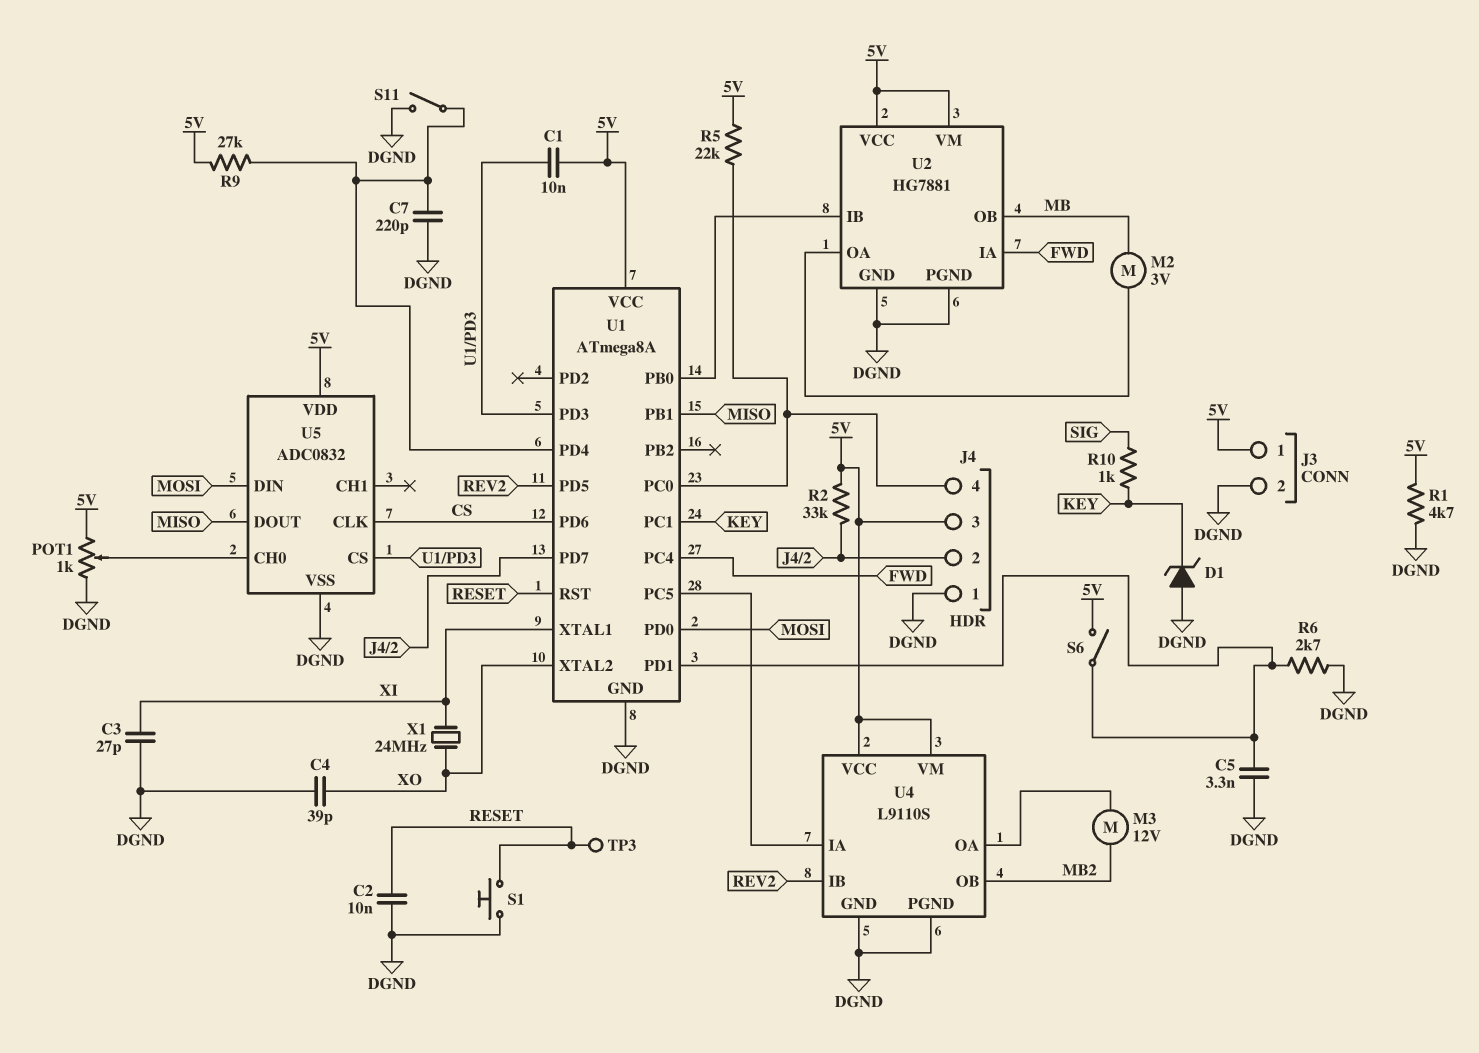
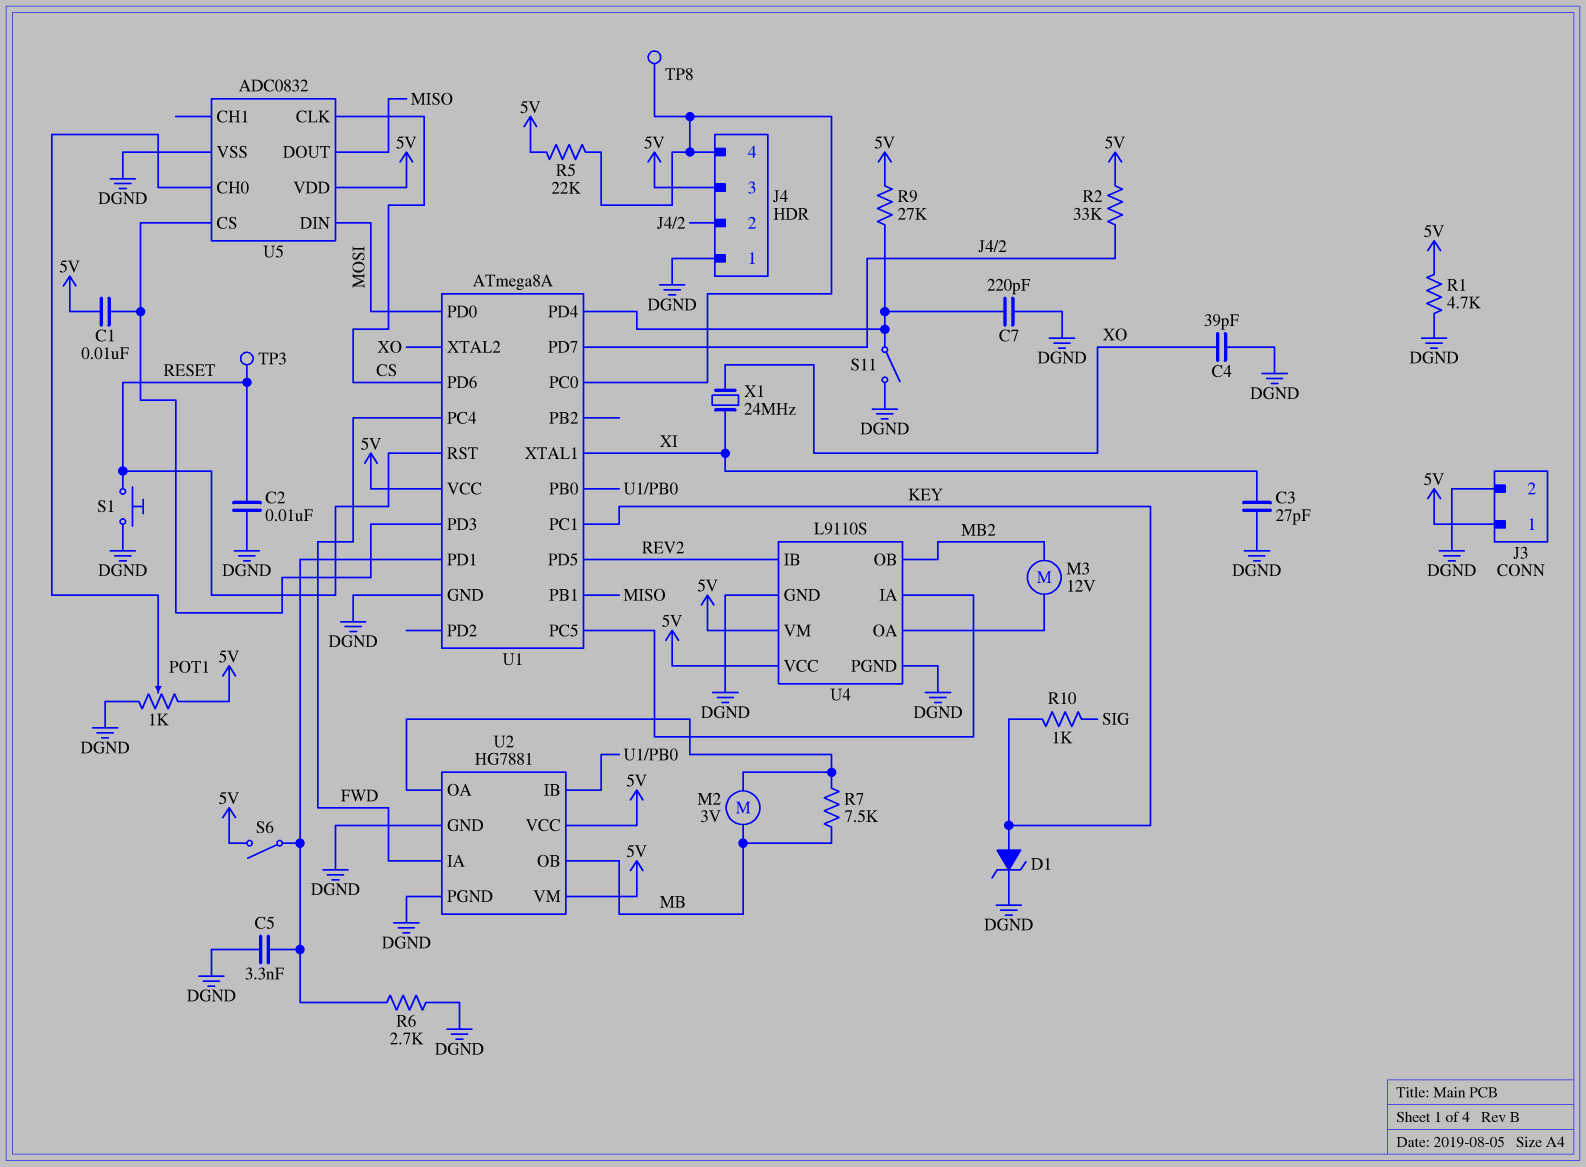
D1: zener (A DGND, K KEY) -> zener (A KEY, K DGND)
R7: none -> 7.5k (MB, U2/OA)
TP8: none -> test point (J4/4)

